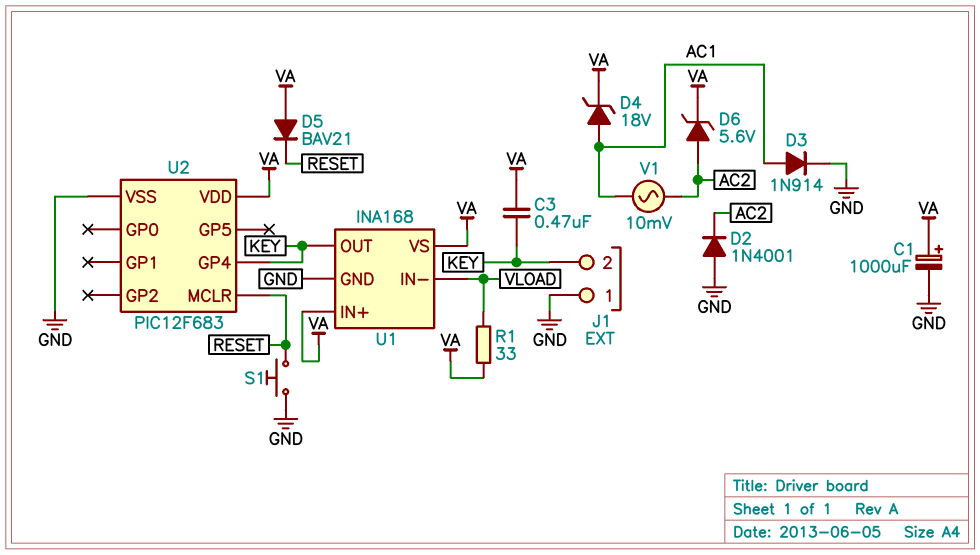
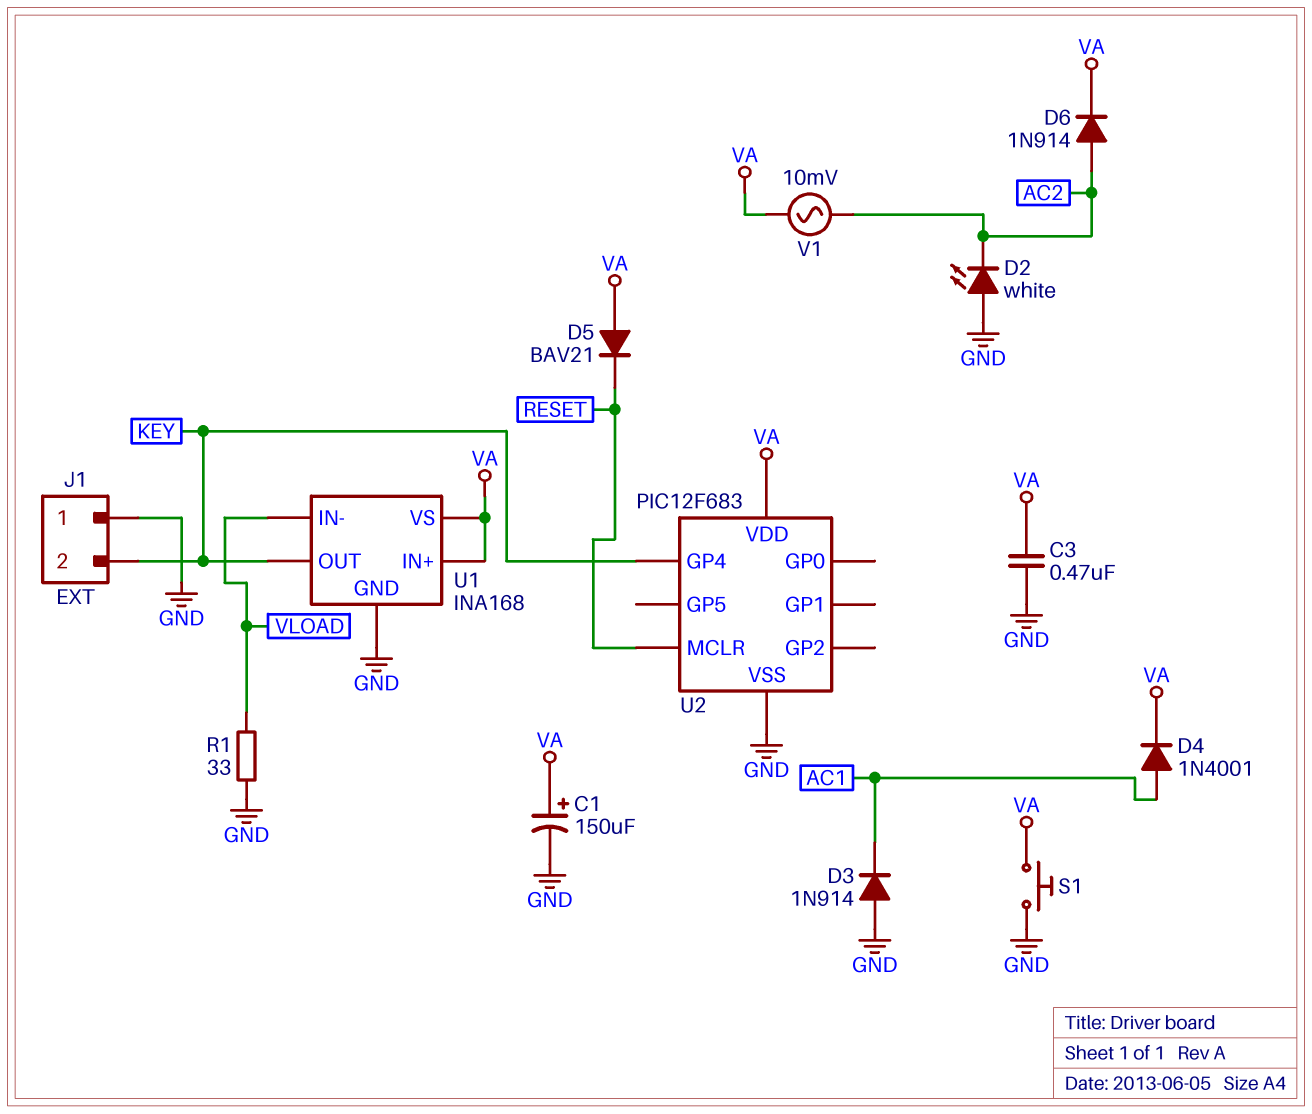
C1: 1000uF (plus VA, minus GND) -> 150uF (plus VA, minus GND)
C3: 470nF (KEY, VA) -> 470nF (GND, VA)
D2: diode 1N4001 (A GND, K AC2) -> LED white (A GND, K AC2)
D3: diode 1N914 (A AC1, K GND) -> diode 1N914 (A GND, K AC1)
D4: zener 18V (A AC1, K VA) -> diode 1N4001 (A AC1, K VA)
D6: zener 5.6V (A AC2, K VA) -> diode 1N914 (A AC2, K VA)
R1: 33 (VA, VLOAD) -> 33 (GND, VLOAD)
S1: button (GND, RESET) -> button (GND, VA)
V1: AC 10mV (AC1, AC2) -> AC 10mV (AC2, VA)

